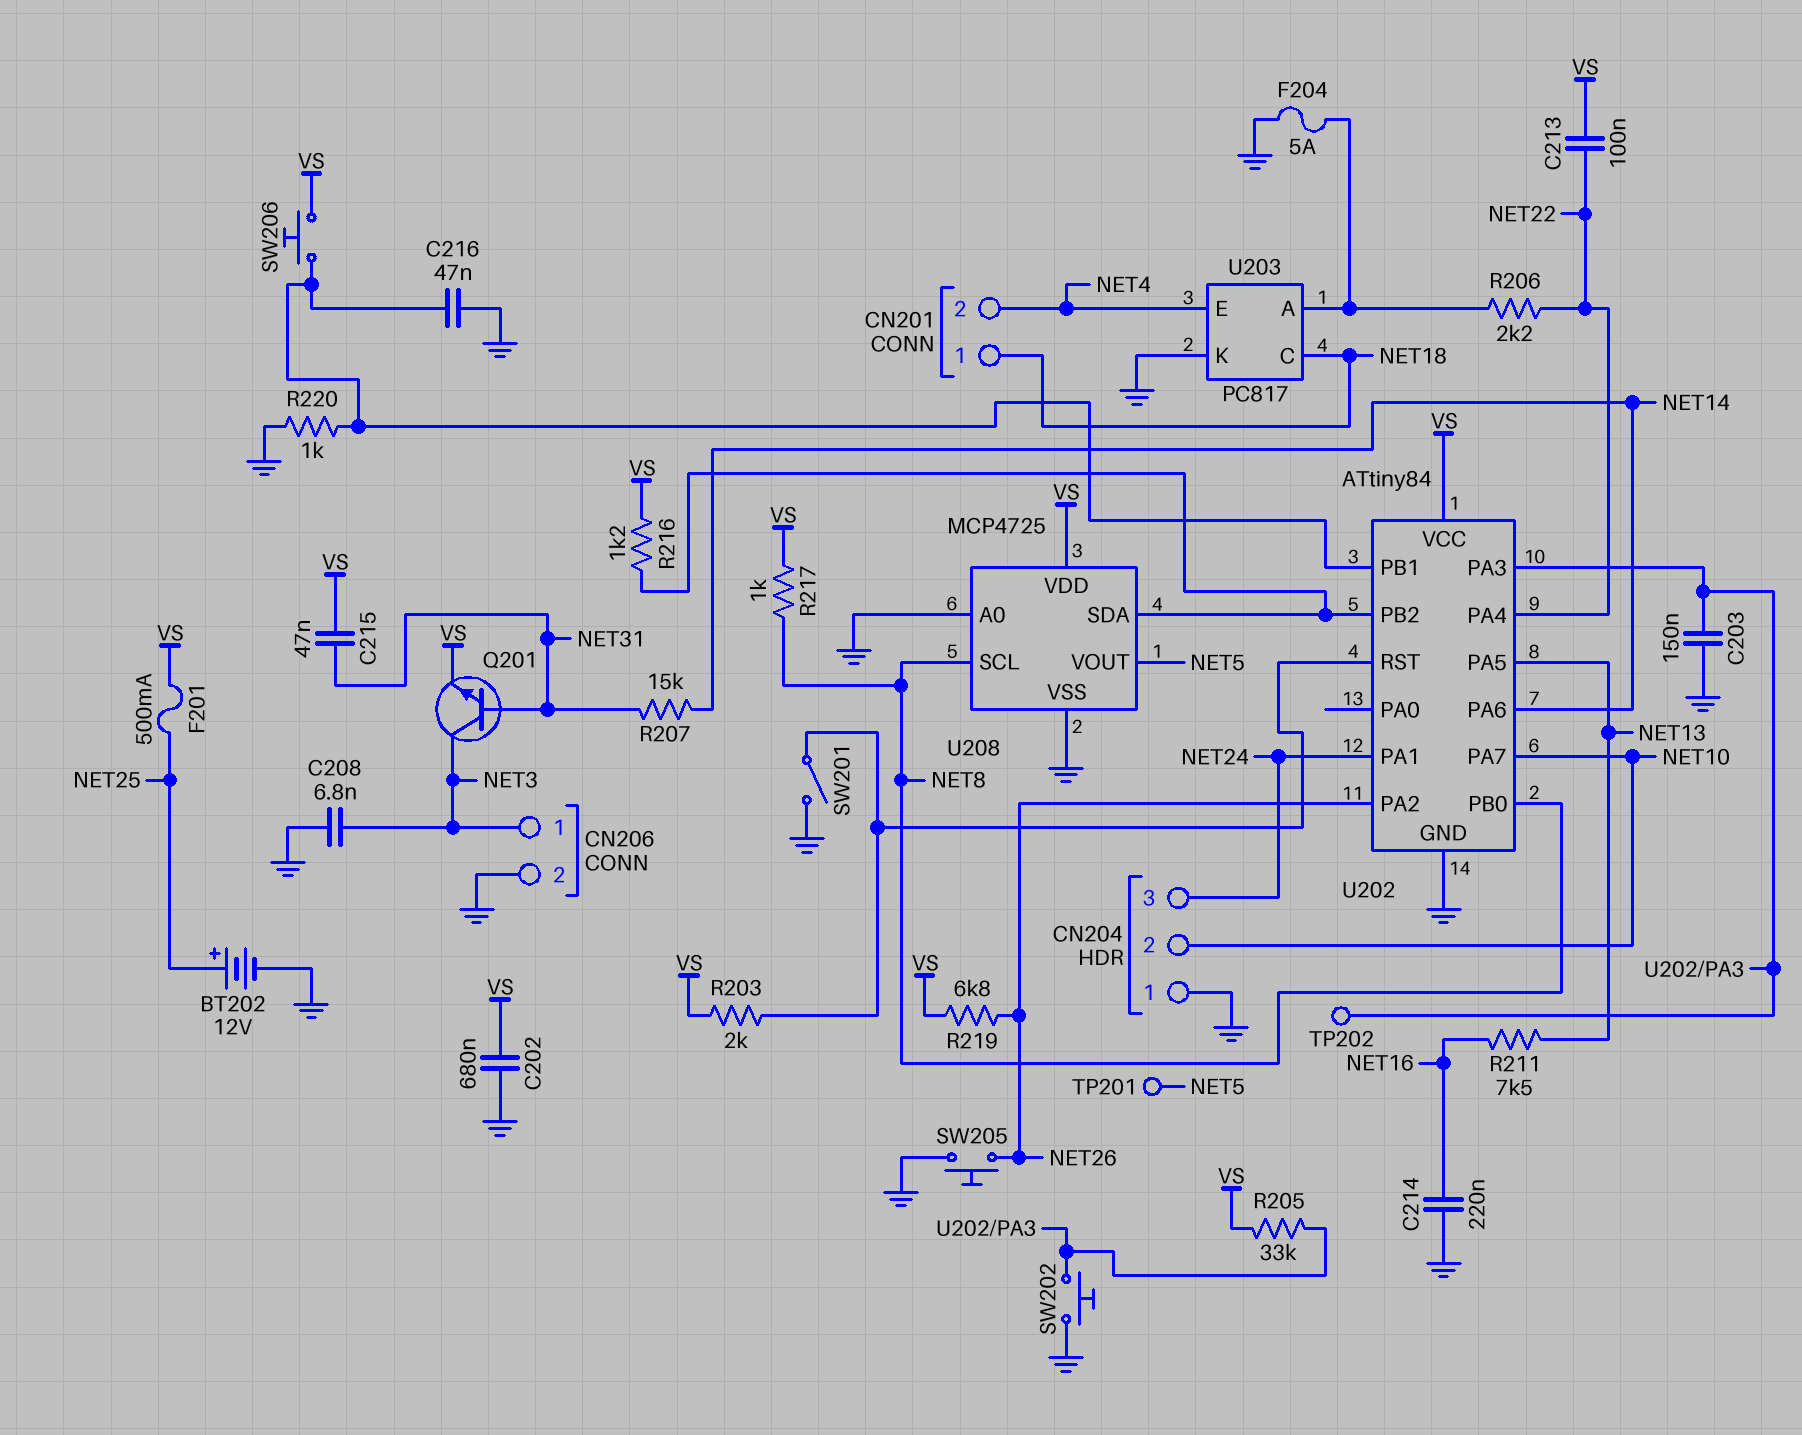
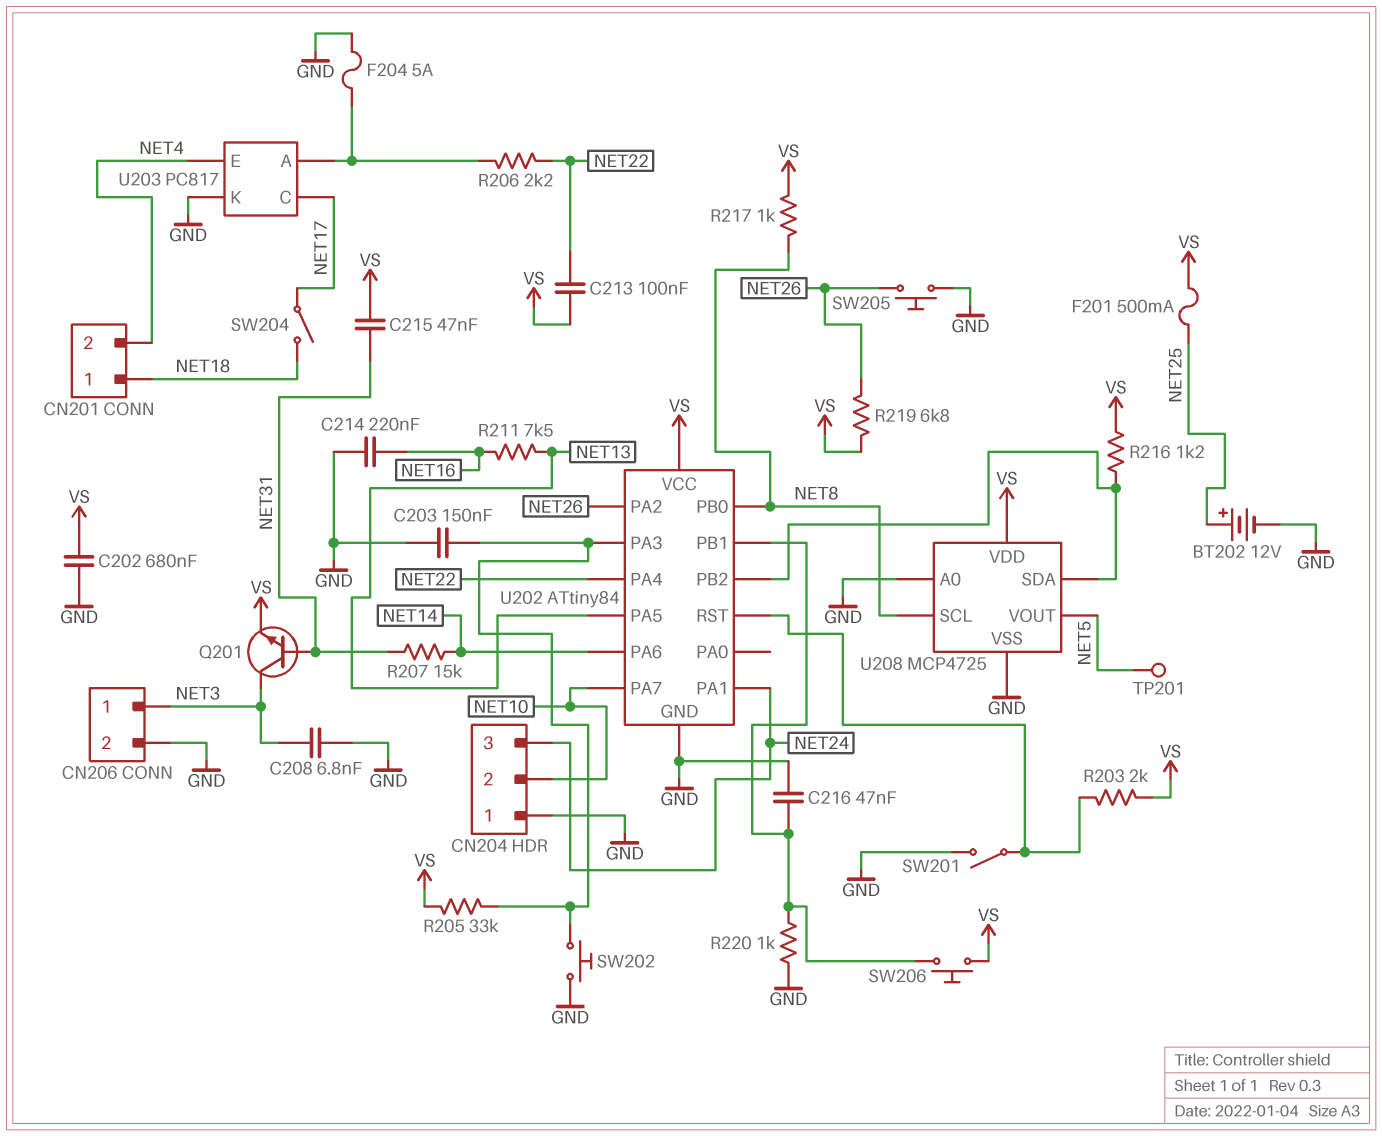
SW204: none -> switch (NET17, NET18)
TP202: test point (U202/PA3) -> none
U203 pin C: NET18 -> NET17

